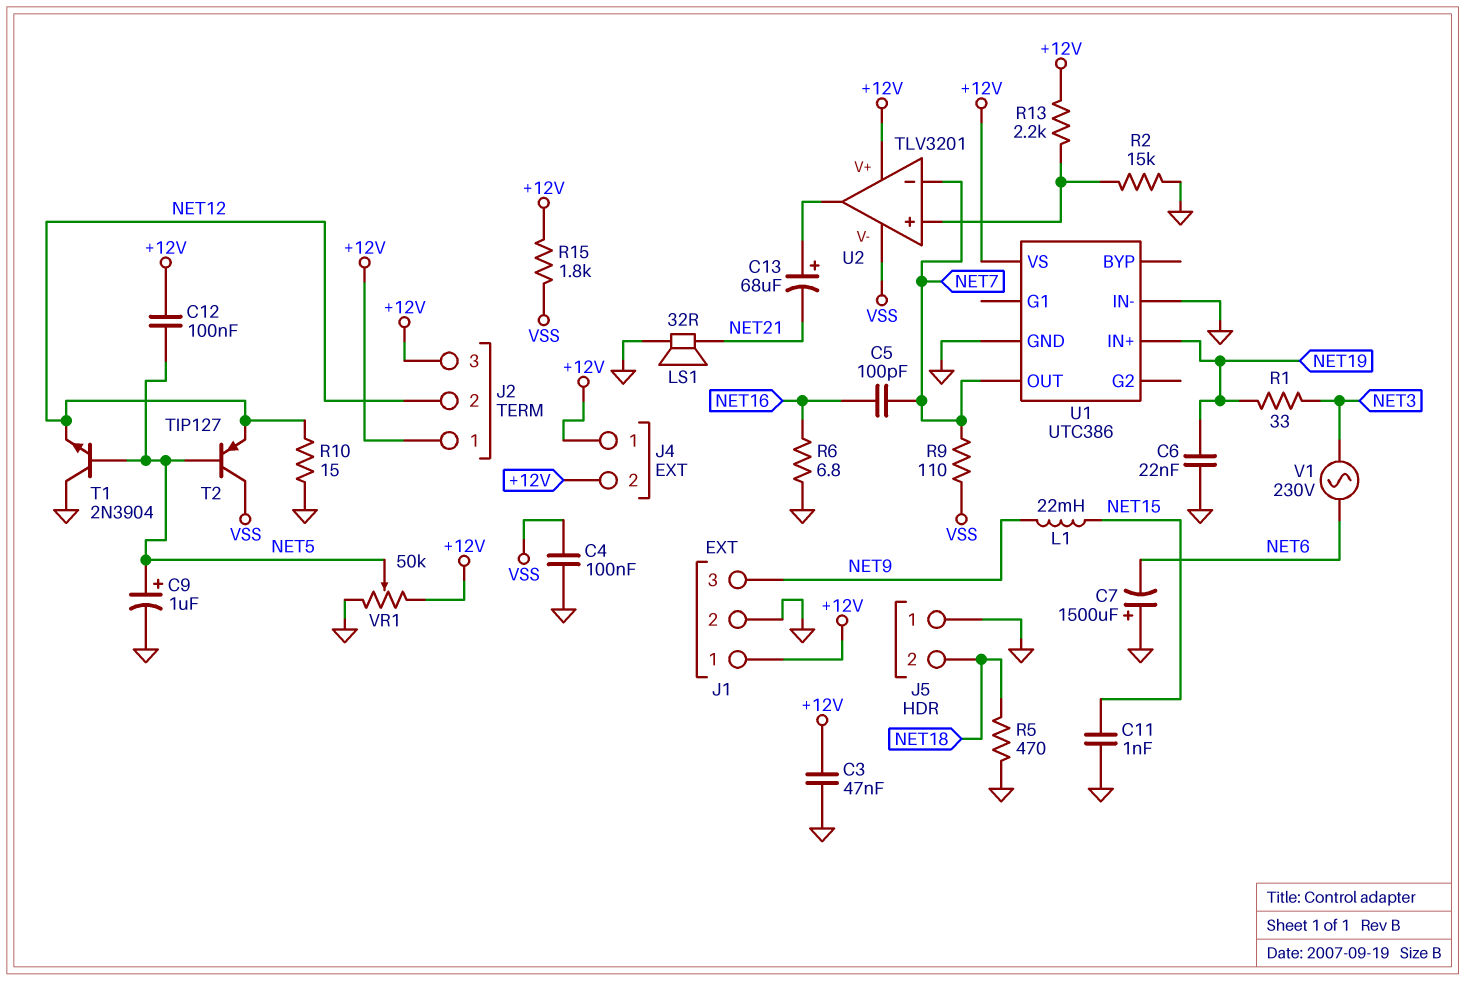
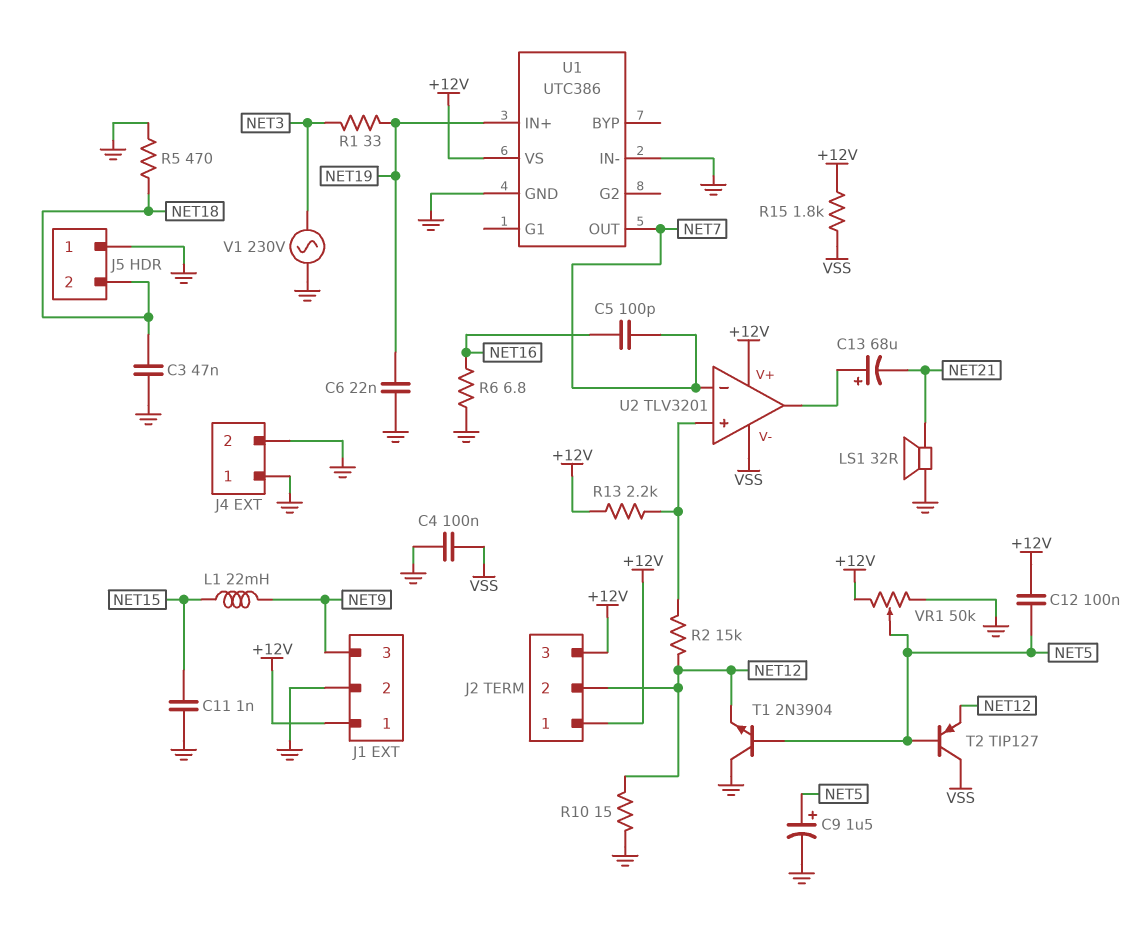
C3: 47nF (+12V, GND) -> 47nF (GND, NET18)
C7: 1500uF (plus GND, minus NET6) -> none
C9: 1uF (plus NET5, minus GND) -> 1.5uF (plus NET5, minus GND)
J4 pin 1: +12V -> GND
J4 pin 2: +12V -> GND
R2: 15k (GND, U2/in+) -> 15k (NET12, U2/in+)
R9: 110 (NET7, VSS) -> none
V1: AC 230V (NET3, NET6) -> AC 230V (GND, NET3)

